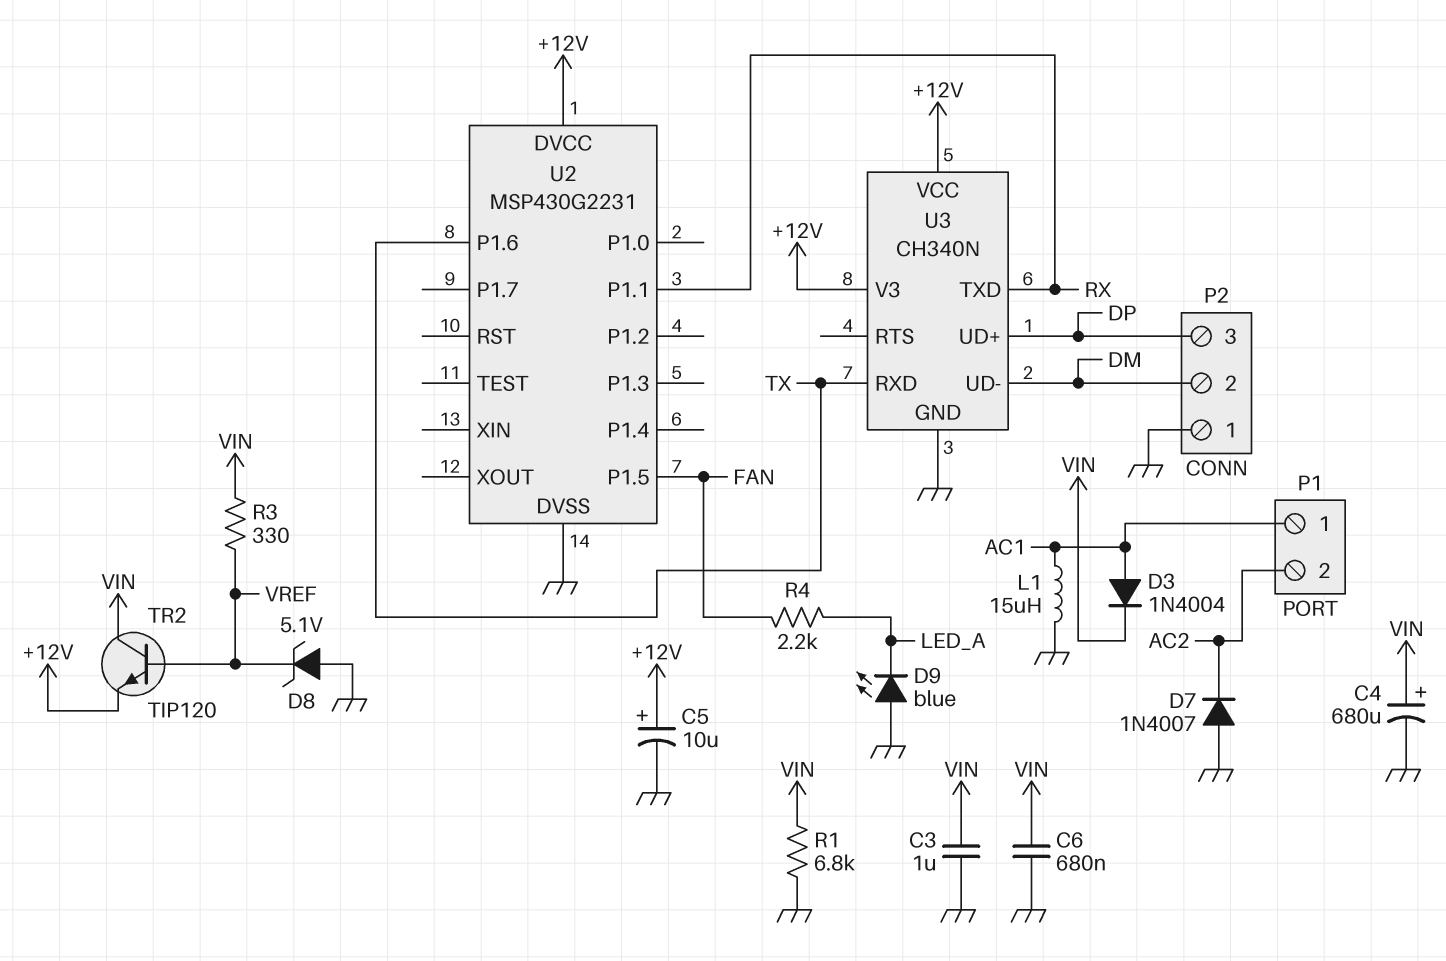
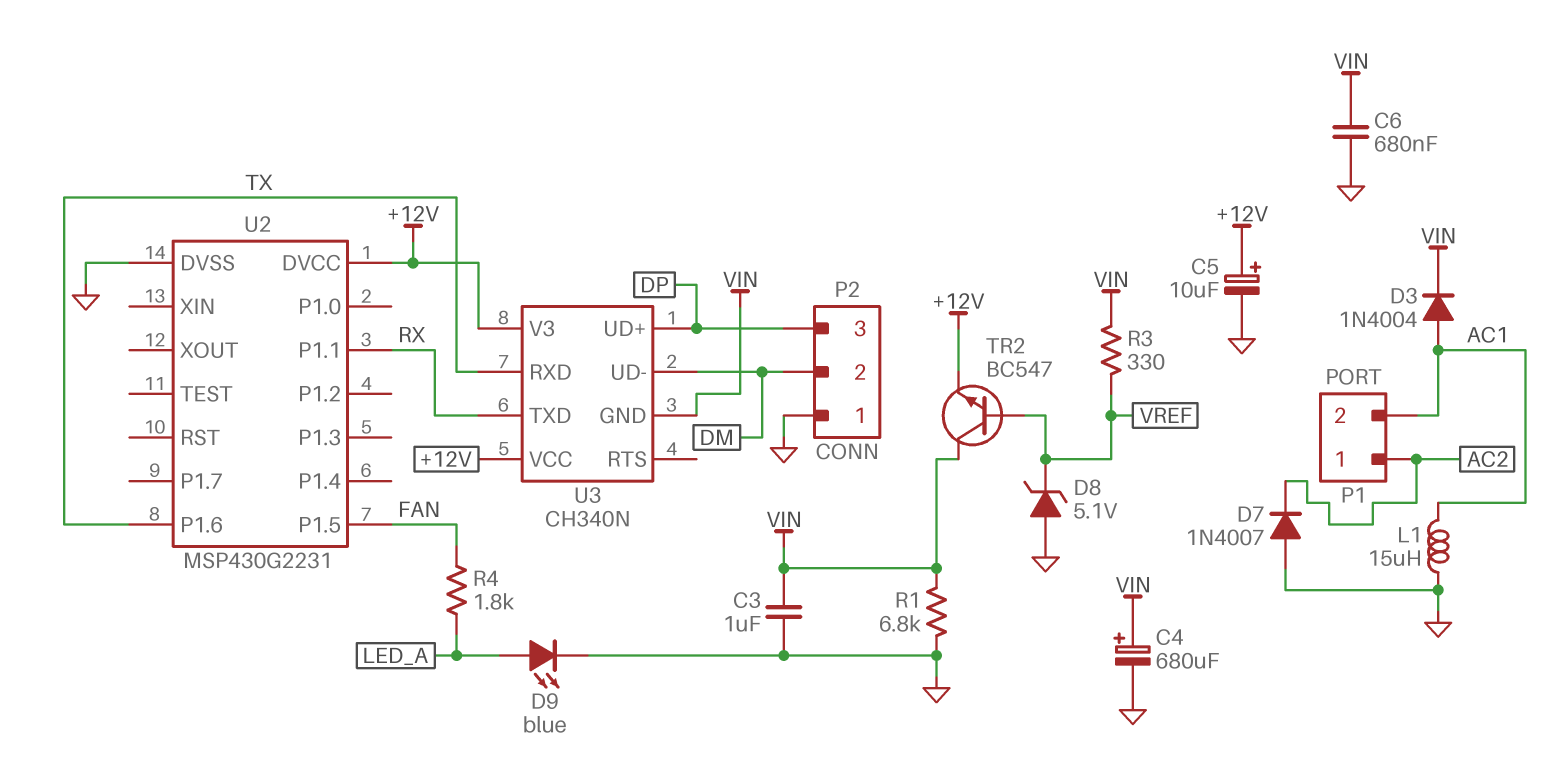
D9: LED blue (A GND, K LED_A) -> LED blue (A LED_A, K GND)
P1 pin 1: AC1 -> AC2
P1 pin 2: AC2 -> AC1
R4: 2.2k (FAN, LED_A) -> 1.8k (FAN, LED_A)
TR2: NPN TIP120 (B VREF, C VIN, E +12V) -> NPN BC547 (B VREF, C VIN, E +12V)
U3 pin GND: GND -> VIN

